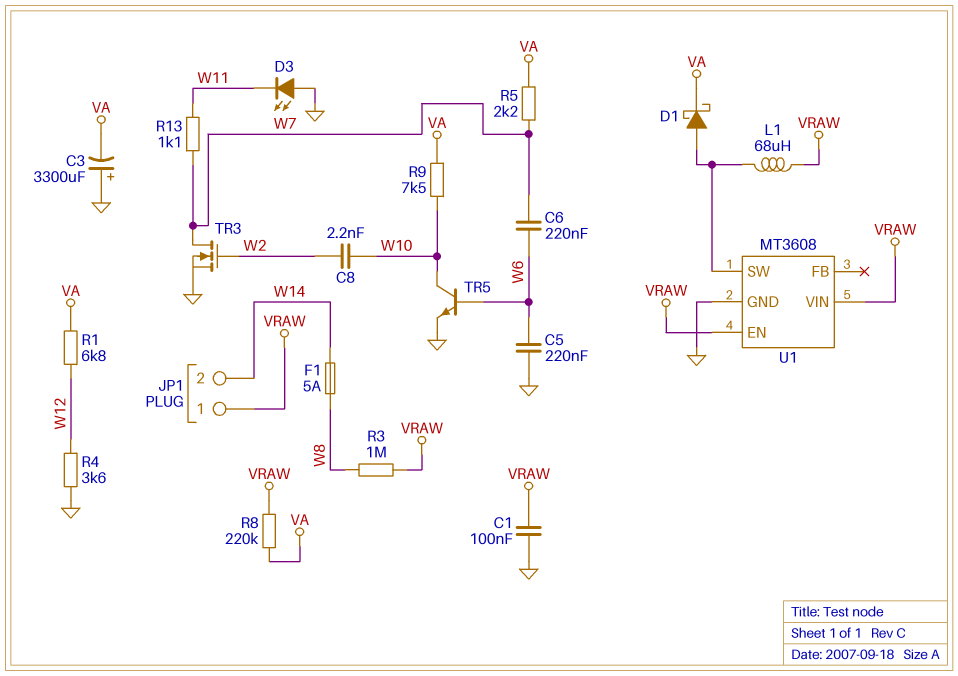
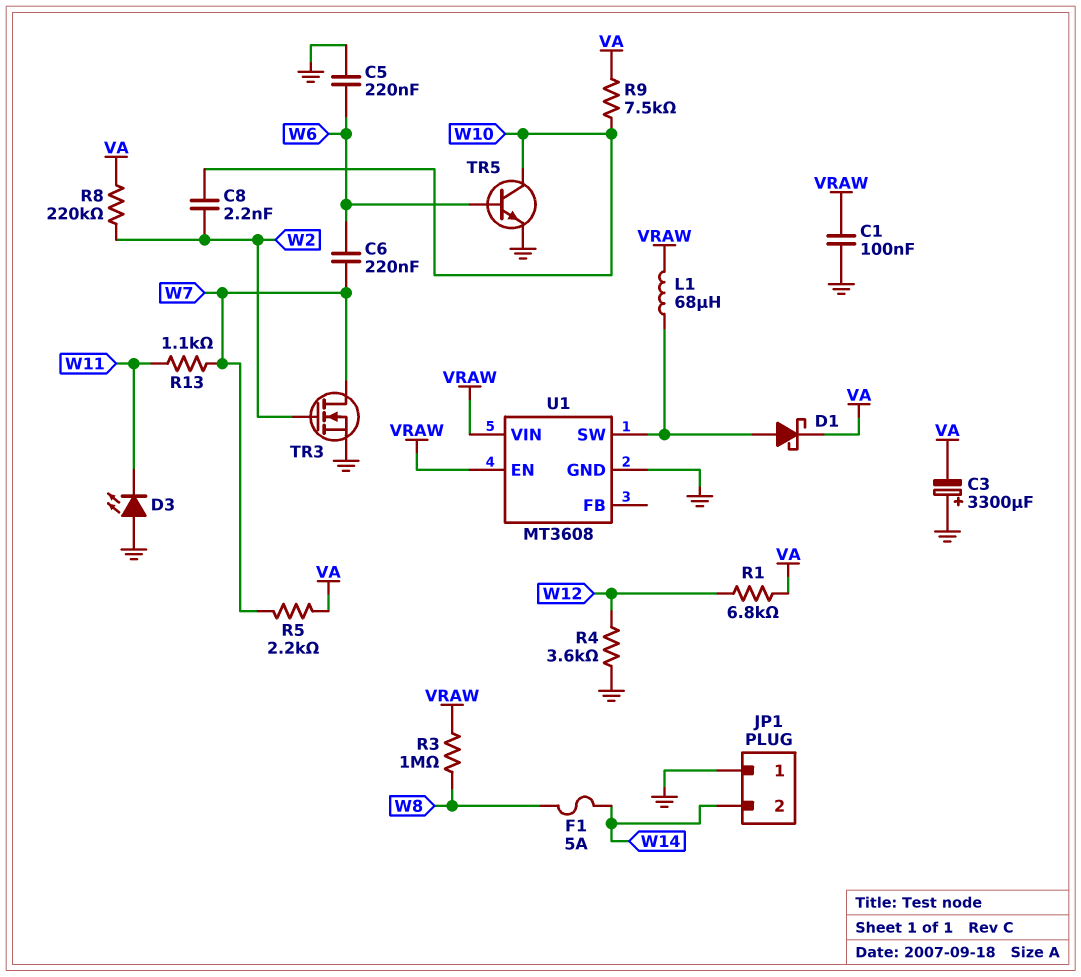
JP1 pin 1: VRAW -> GND
R8: 220k (VA, VRAW) -> 220k (VA, W2)

